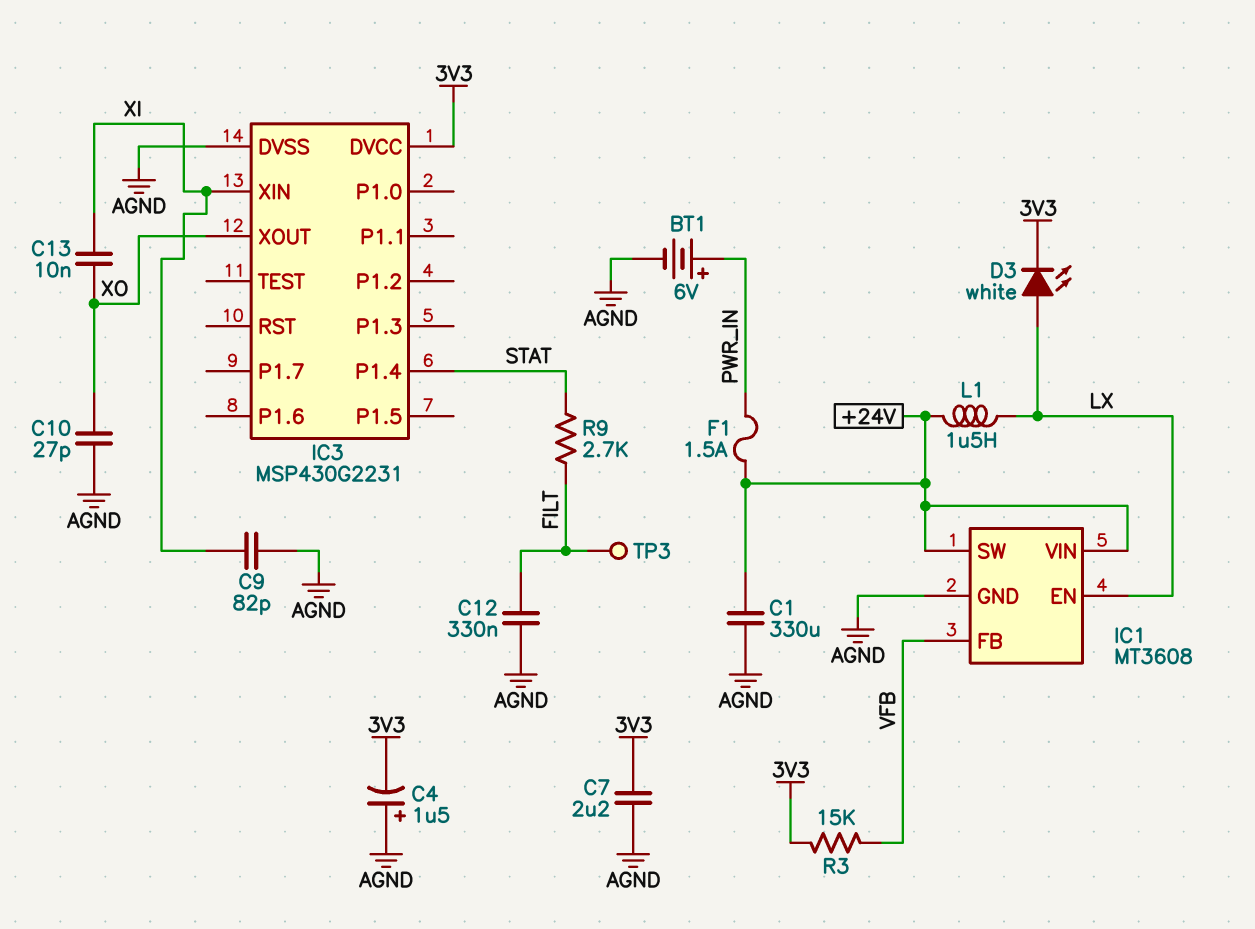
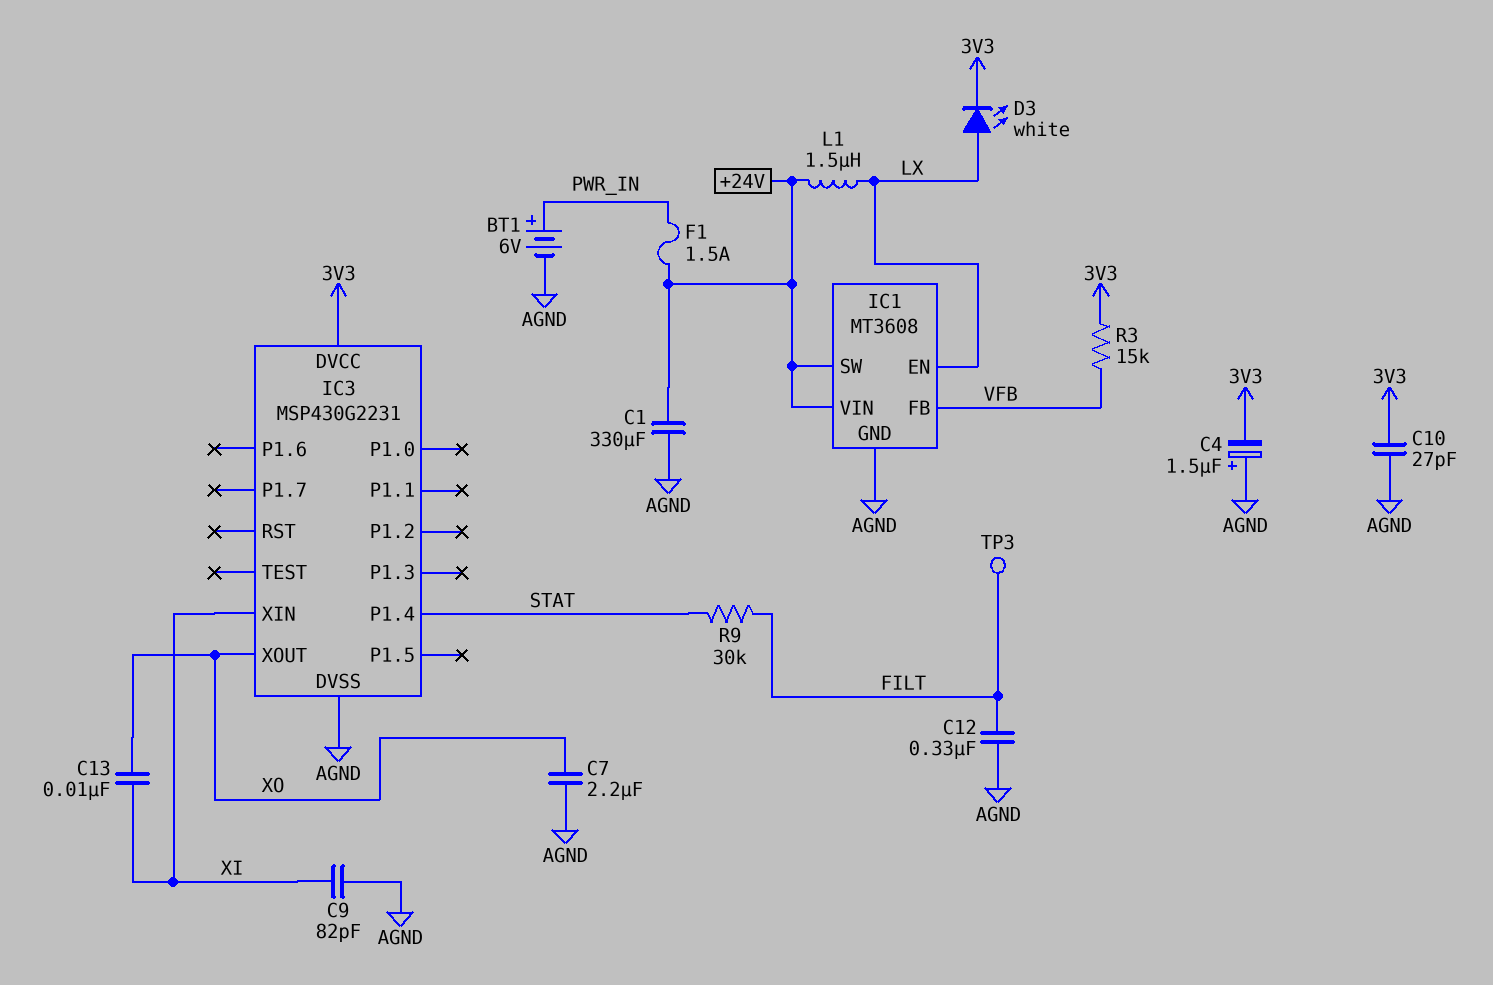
C7: 2.2uF (3V3, AGND) -> 2.2uF (AGND, XO)
C10: 27pF (AGND, XO) -> 27pF (3V3, AGND)
R9: 2.7k (FILT, STAT) -> 30k (FILT, STAT)

